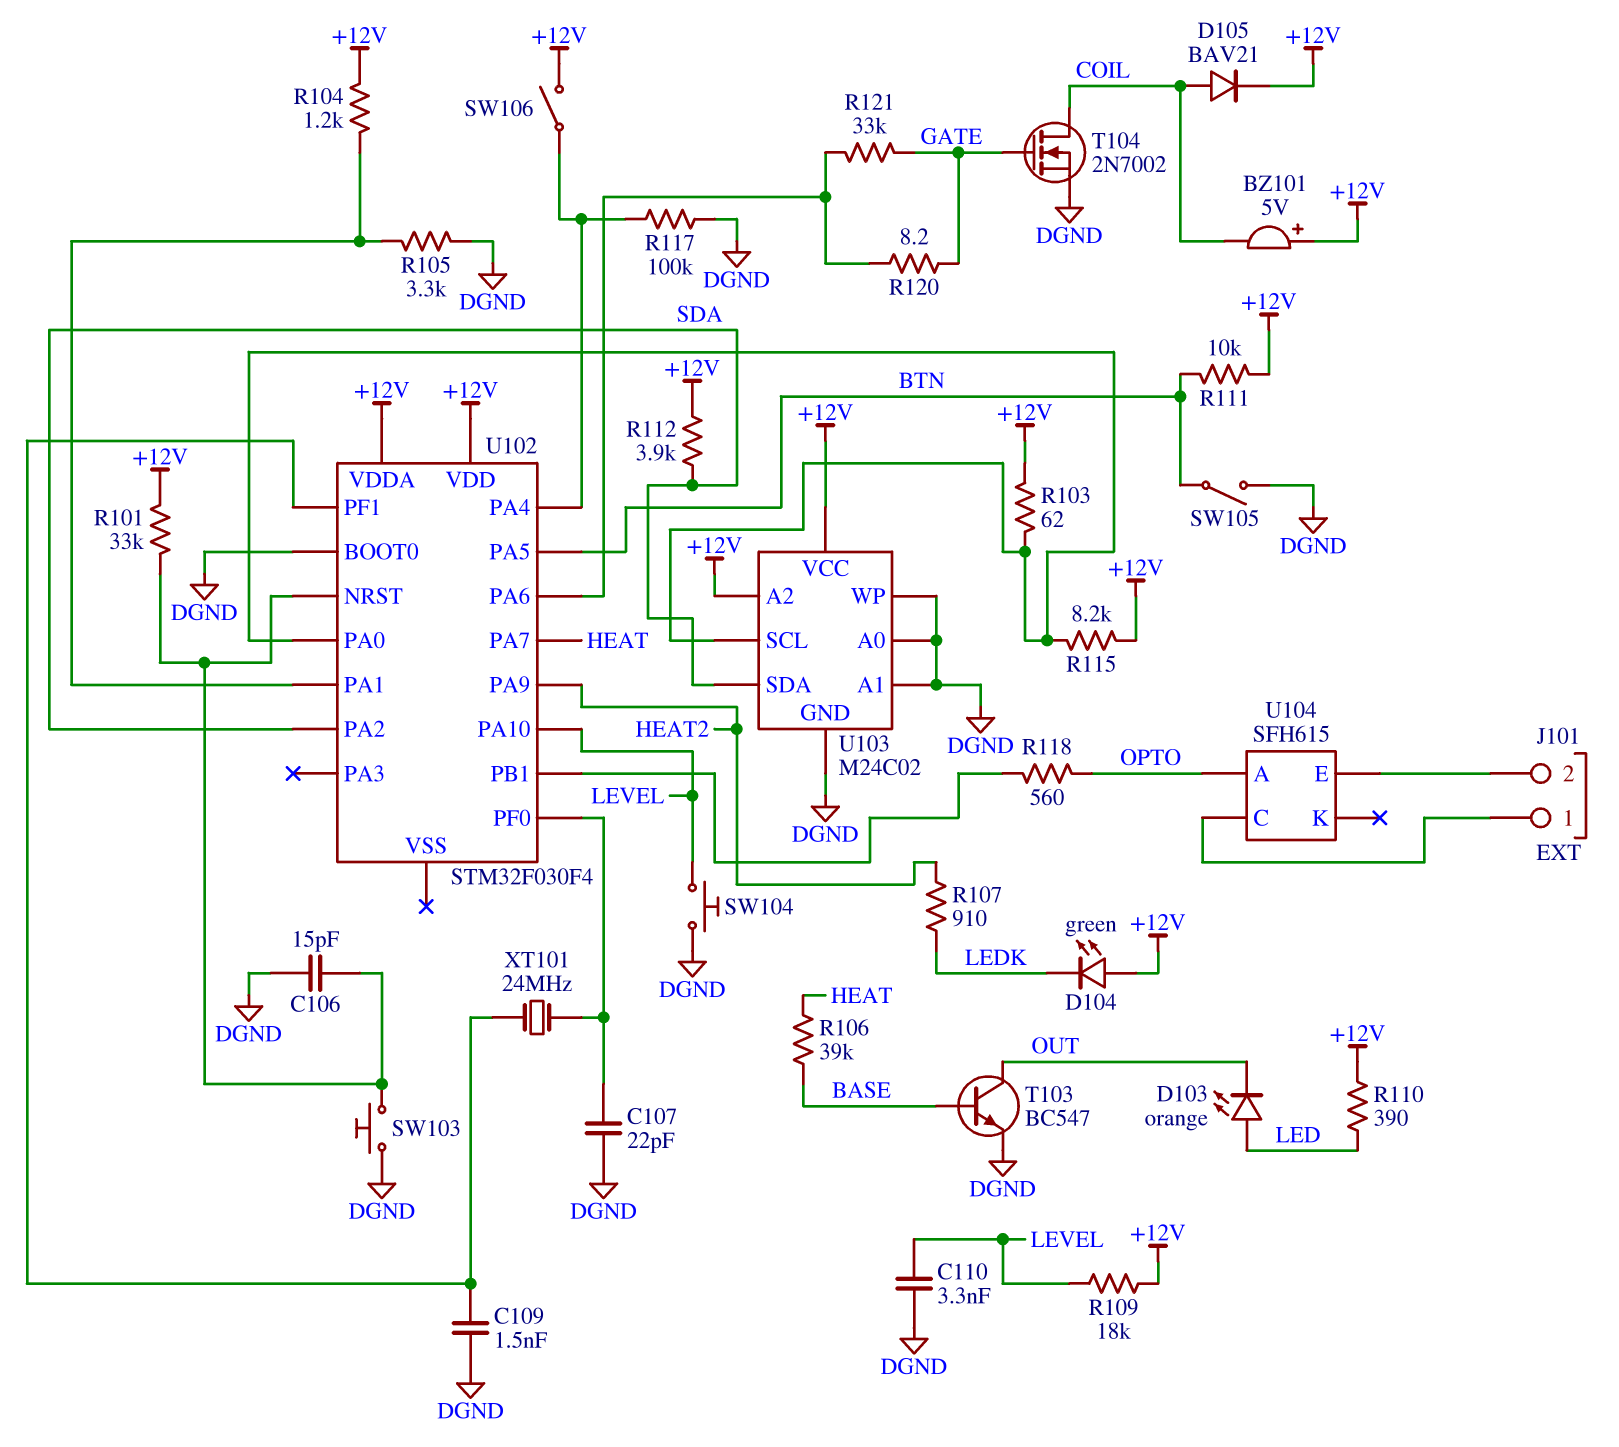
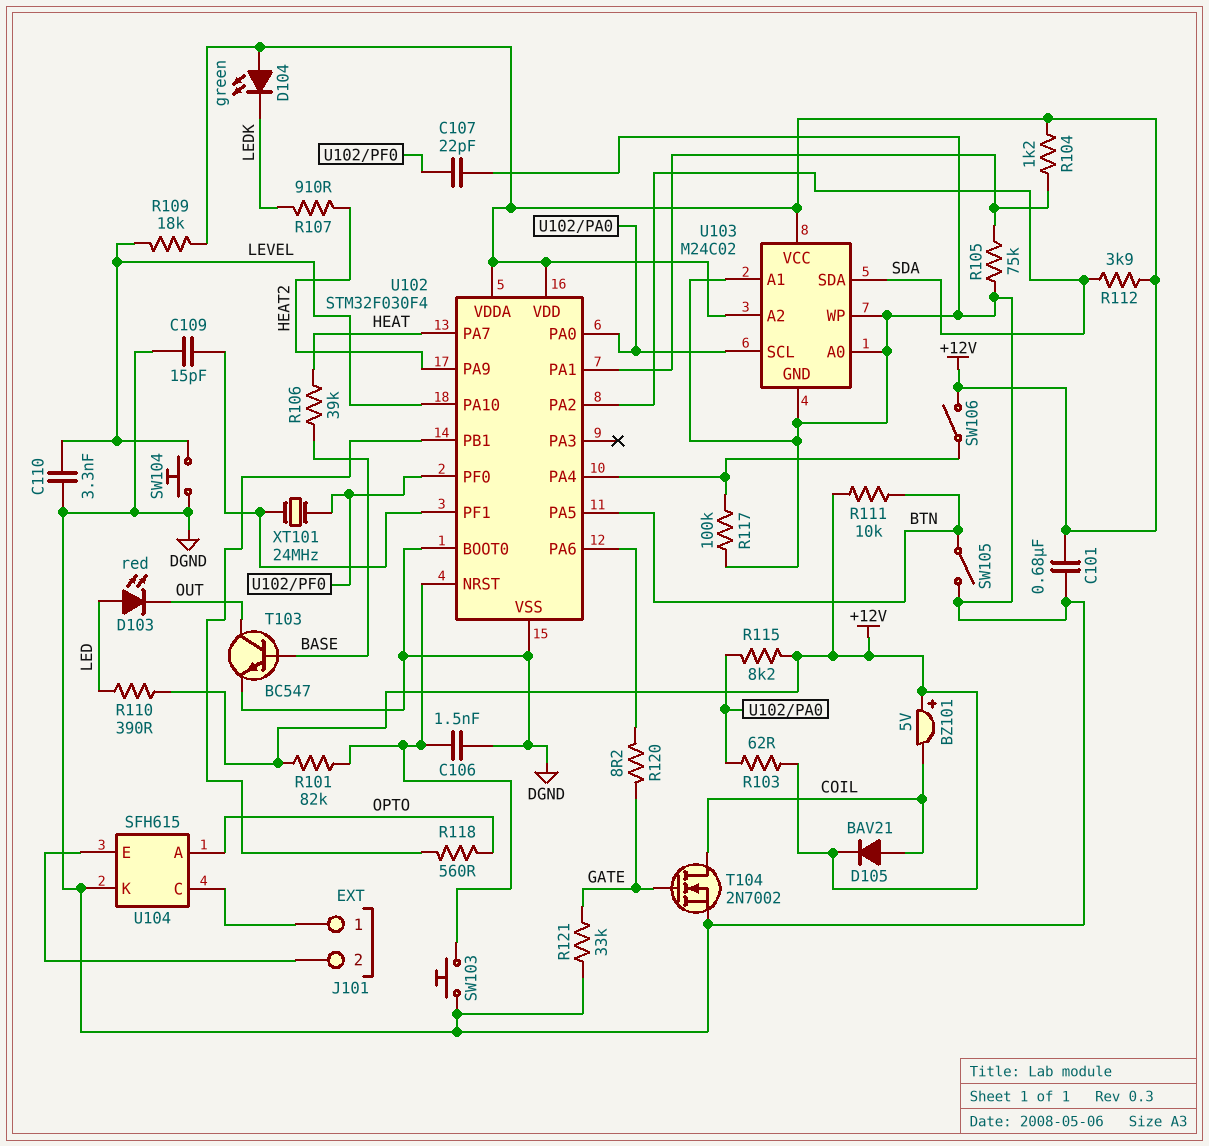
C101: none -> 680nF (+12V, DGND)
C106: 15pF (DGND, U102/NRST) -> 1.5nF (DGND, U102/NRST)
C109: 1.5nF (DGND, U102/PF1) -> 15pF (DGND, U102/PF1)
D103: LED orange (A LED, K OUT) -> LED red (A LED, K OUT)
R101: 33k (+12V, U102/NRST) -> 82k (+12V, U102/NRST)
R105: 3.3k (DGND, U102/PA1) -> 75k (DGND, U102/PA1)
R121: 33k (GATE, U102/PA6) -> 33k (DGND, GATE)
U102 pin VSS: none -> DGND
U104 pin K: none -> DGND

